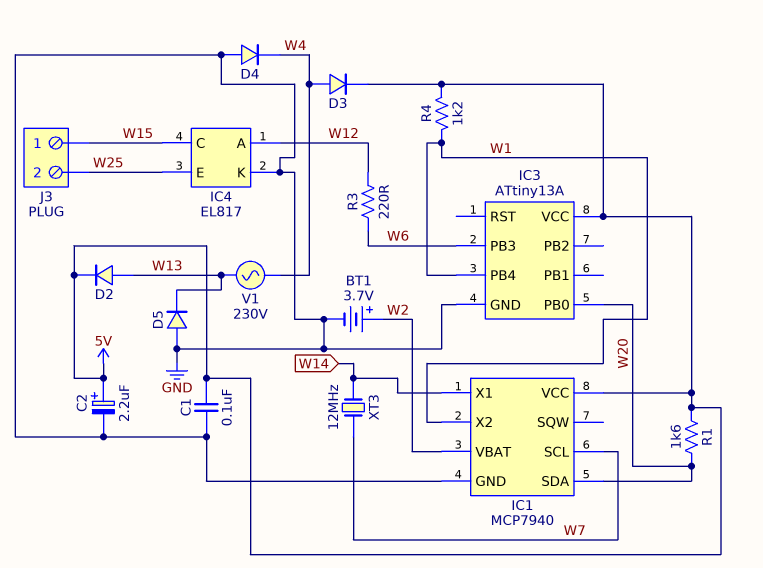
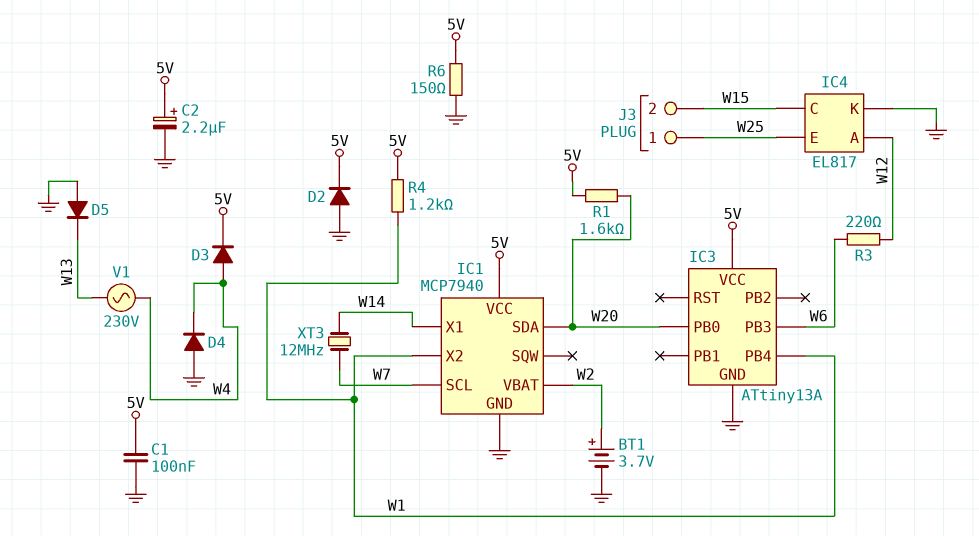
D2: diode (A W13, K 5V) -> diode (A GND, K 5V)
J3 pin 1: W15 -> W25
J3 pin 2: W25 -> W15
R6: none -> 150 (5V, GND)

